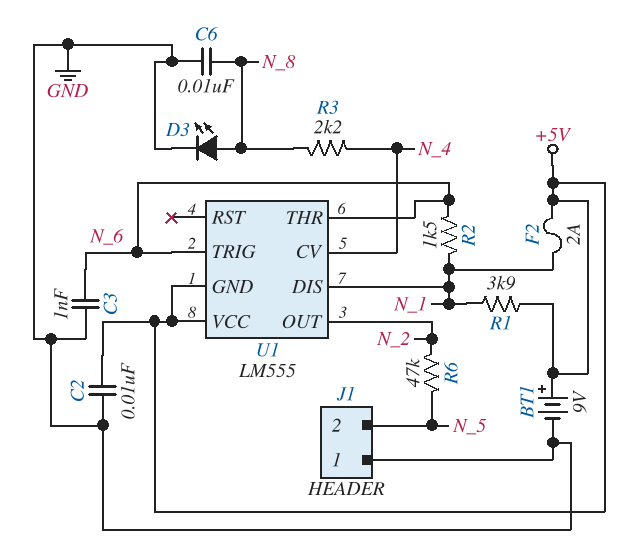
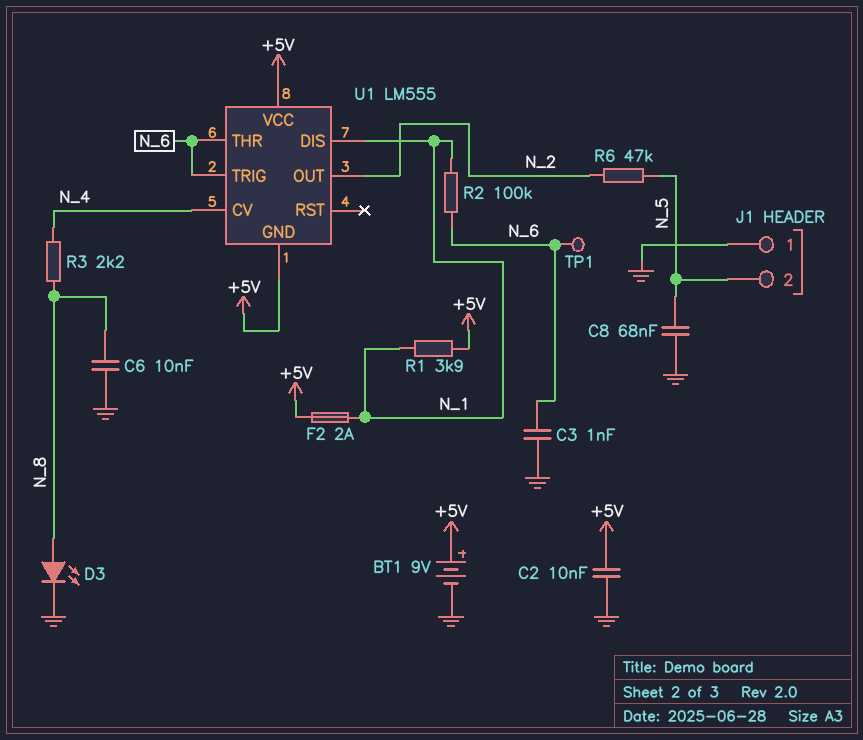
C8: none -> 68nF (GND, N_5)
R2: 1.5k (N_1, N_6) -> 100k (N_1, N_6)
TP1: none -> test point (N_6)

